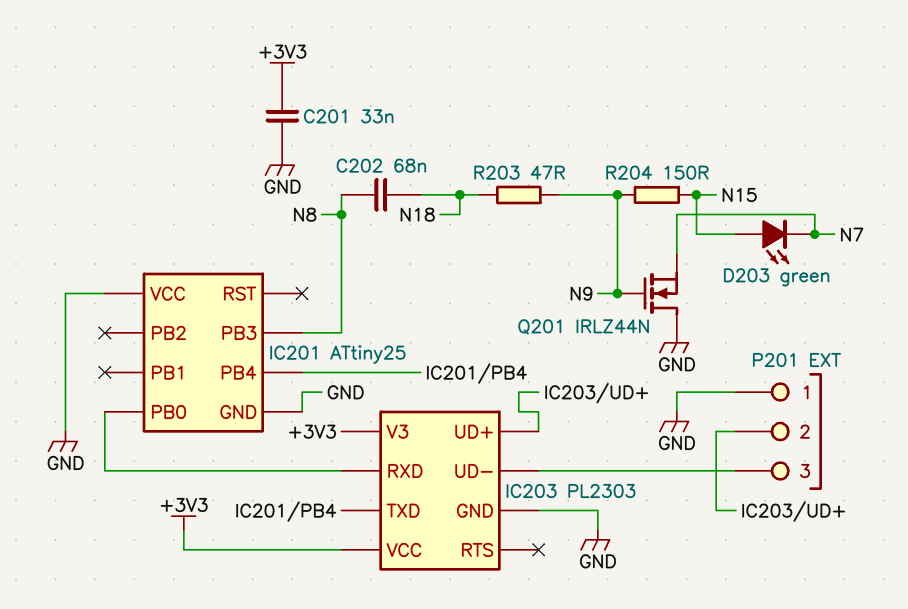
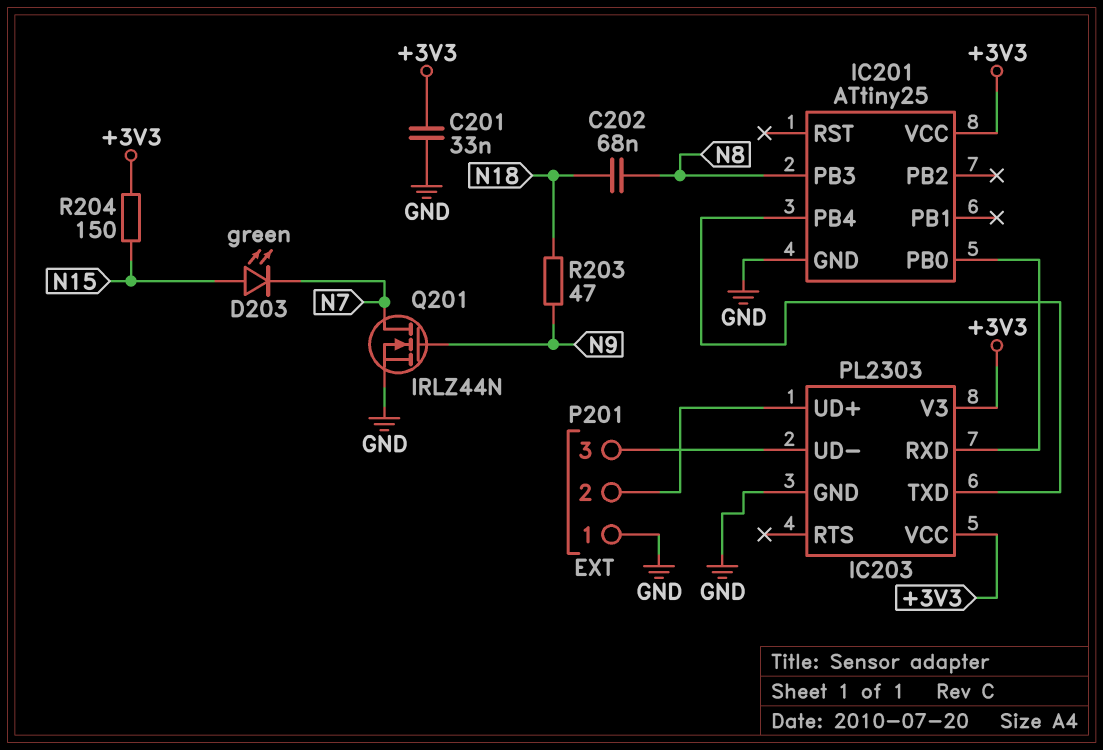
IC201 pin VCC: GND -> +3V3
Q201: NMOS IRLZ44N (G N9, D GND, S N7) -> NMOS IRLZ44N (G N9, D N7, S GND)
R204: 150 (N9, N15) -> 150 (+3V3, N15)

